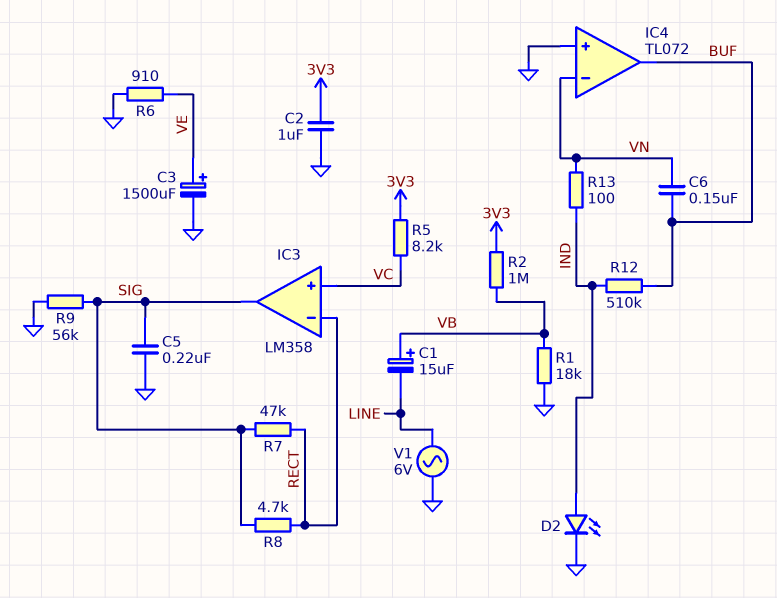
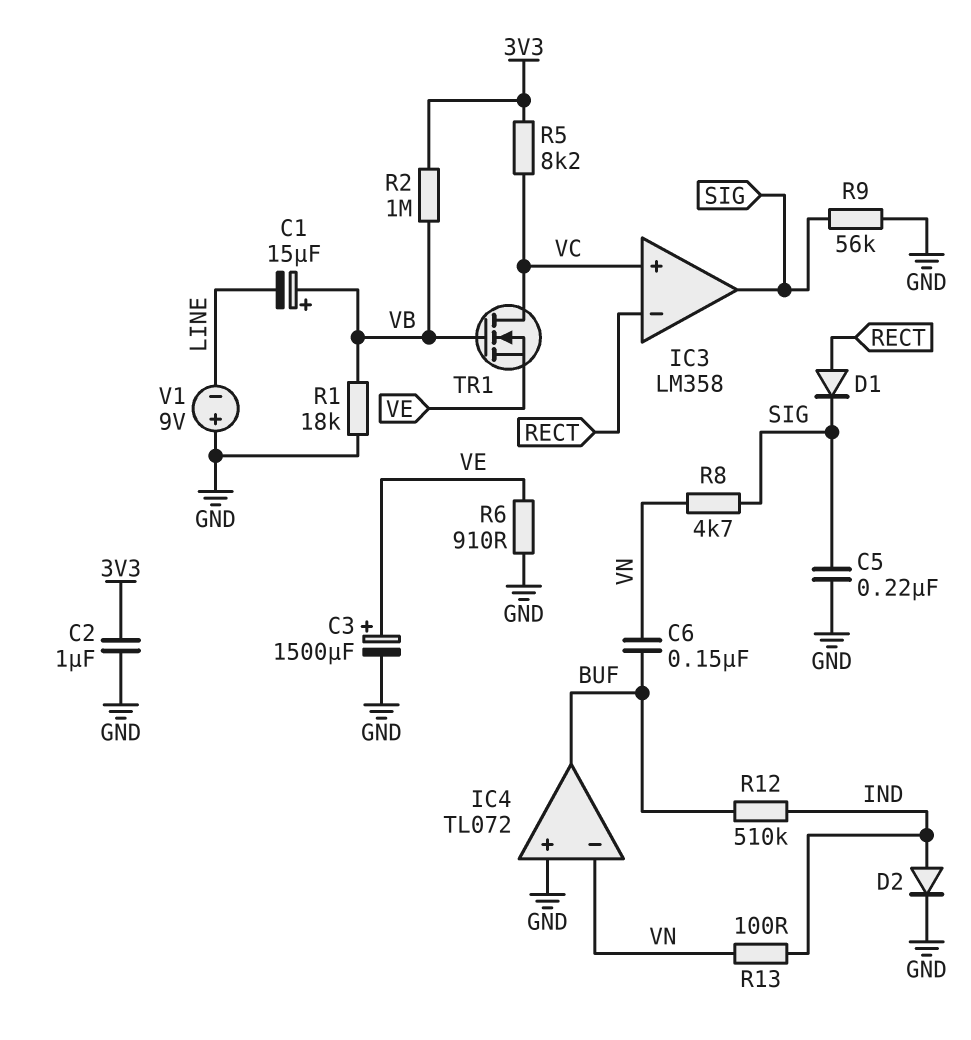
D1: none -> diode (A RECT, K SIG)
D2: LED (A IND, K GND) -> diode (A IND, K GND)
R7: 47k (RECT, SIG) -> none
R8: 4.7k (RECT, SIG) -> 4.7k (SIG, VN)
TR1: none -> NMOS (G VB, D VC, S VE)
V1: AC 6V (GND, LINE) -> 9V (plus GND, minus LINE)

